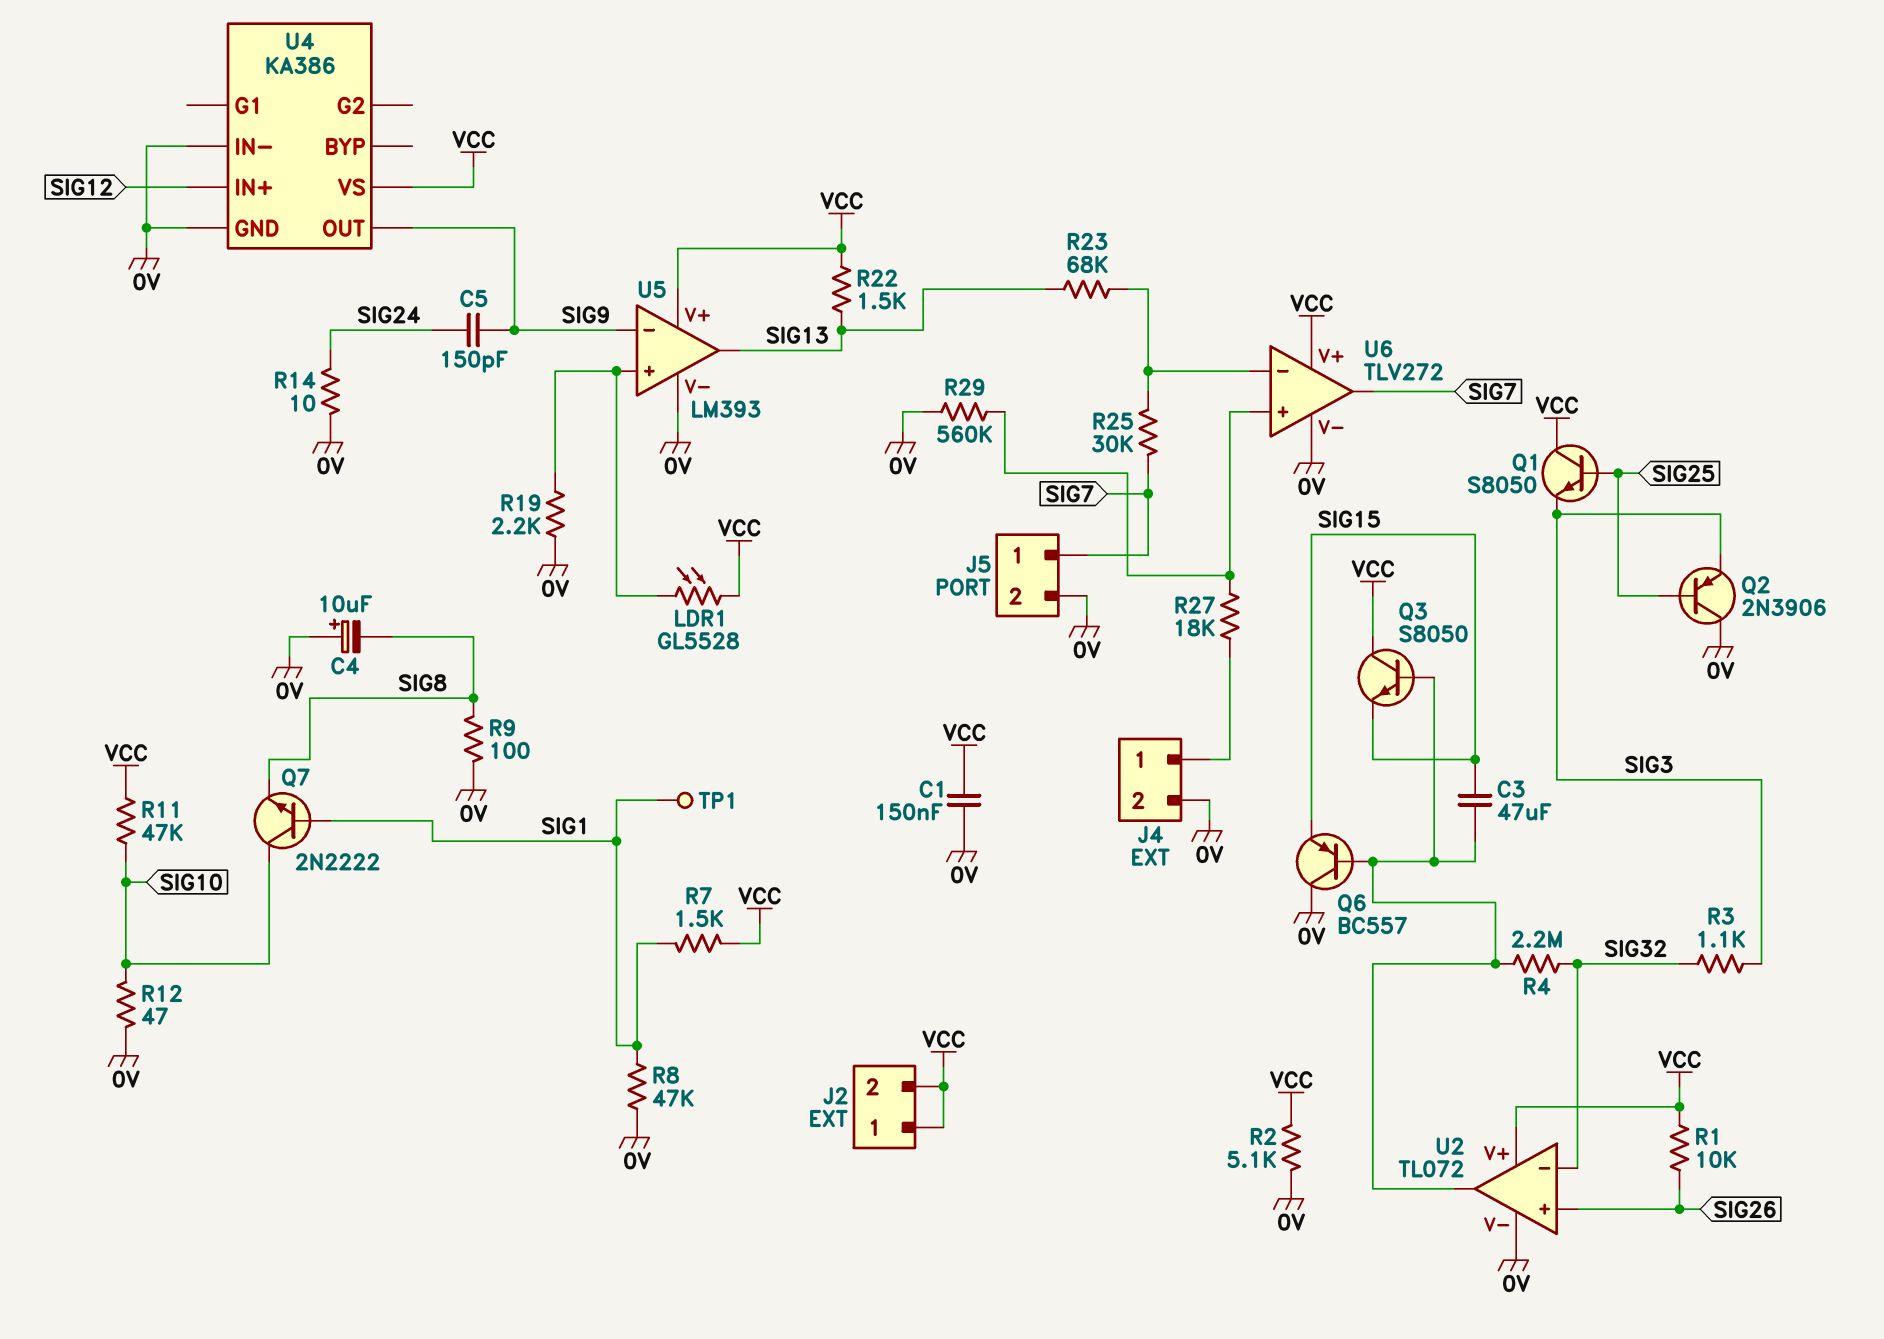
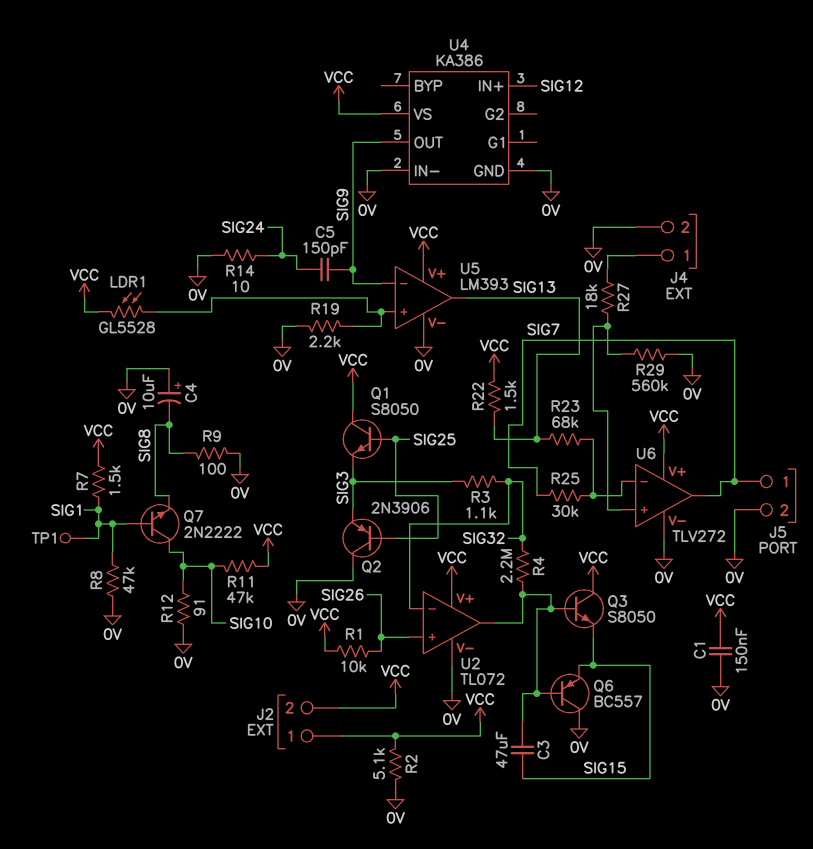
R12: 47 (0V, SIG10) -> 91 (0V, SIG10)

